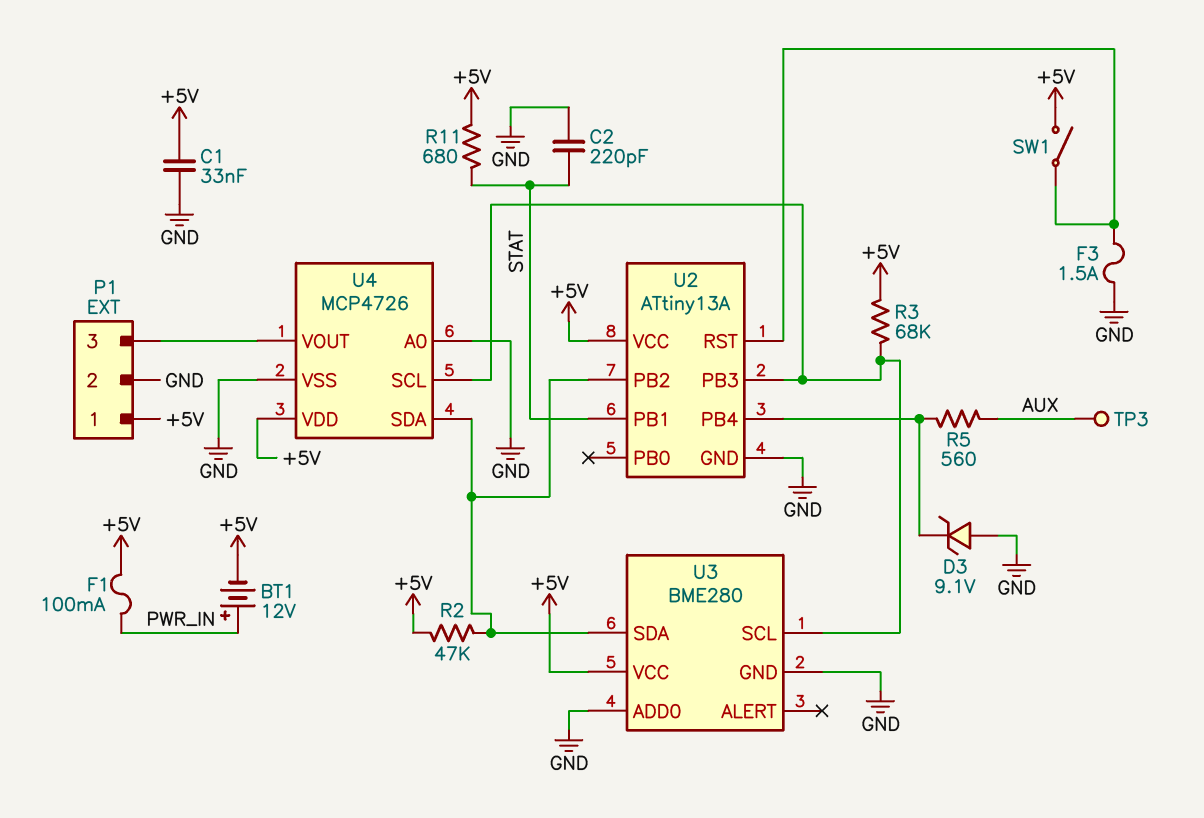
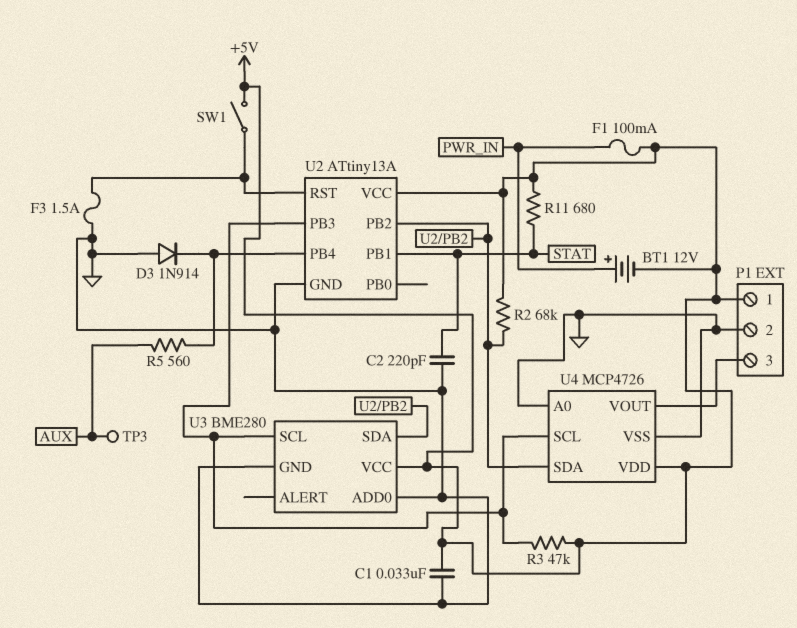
D3: zener 9.1V (A GND, K U2/PB4) -> diode 1N914 (A GND, K U2/PB4)
R2: 47k (+5V, U2/PB2) -> 68k (+5V, U2/PB2)
R3: 68k (+5V, U2/PB3) -> 47k (+5V, U2/PB3)

